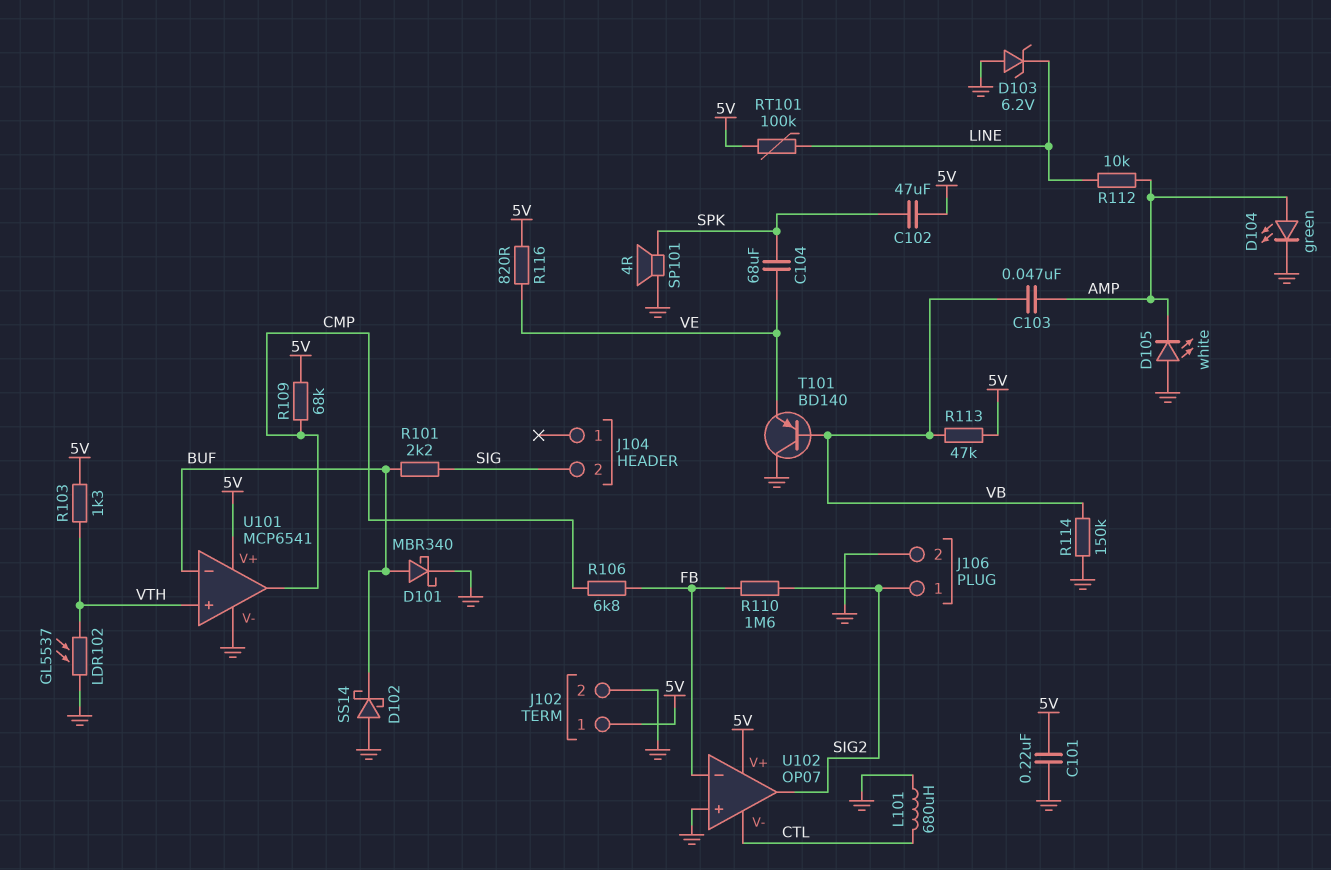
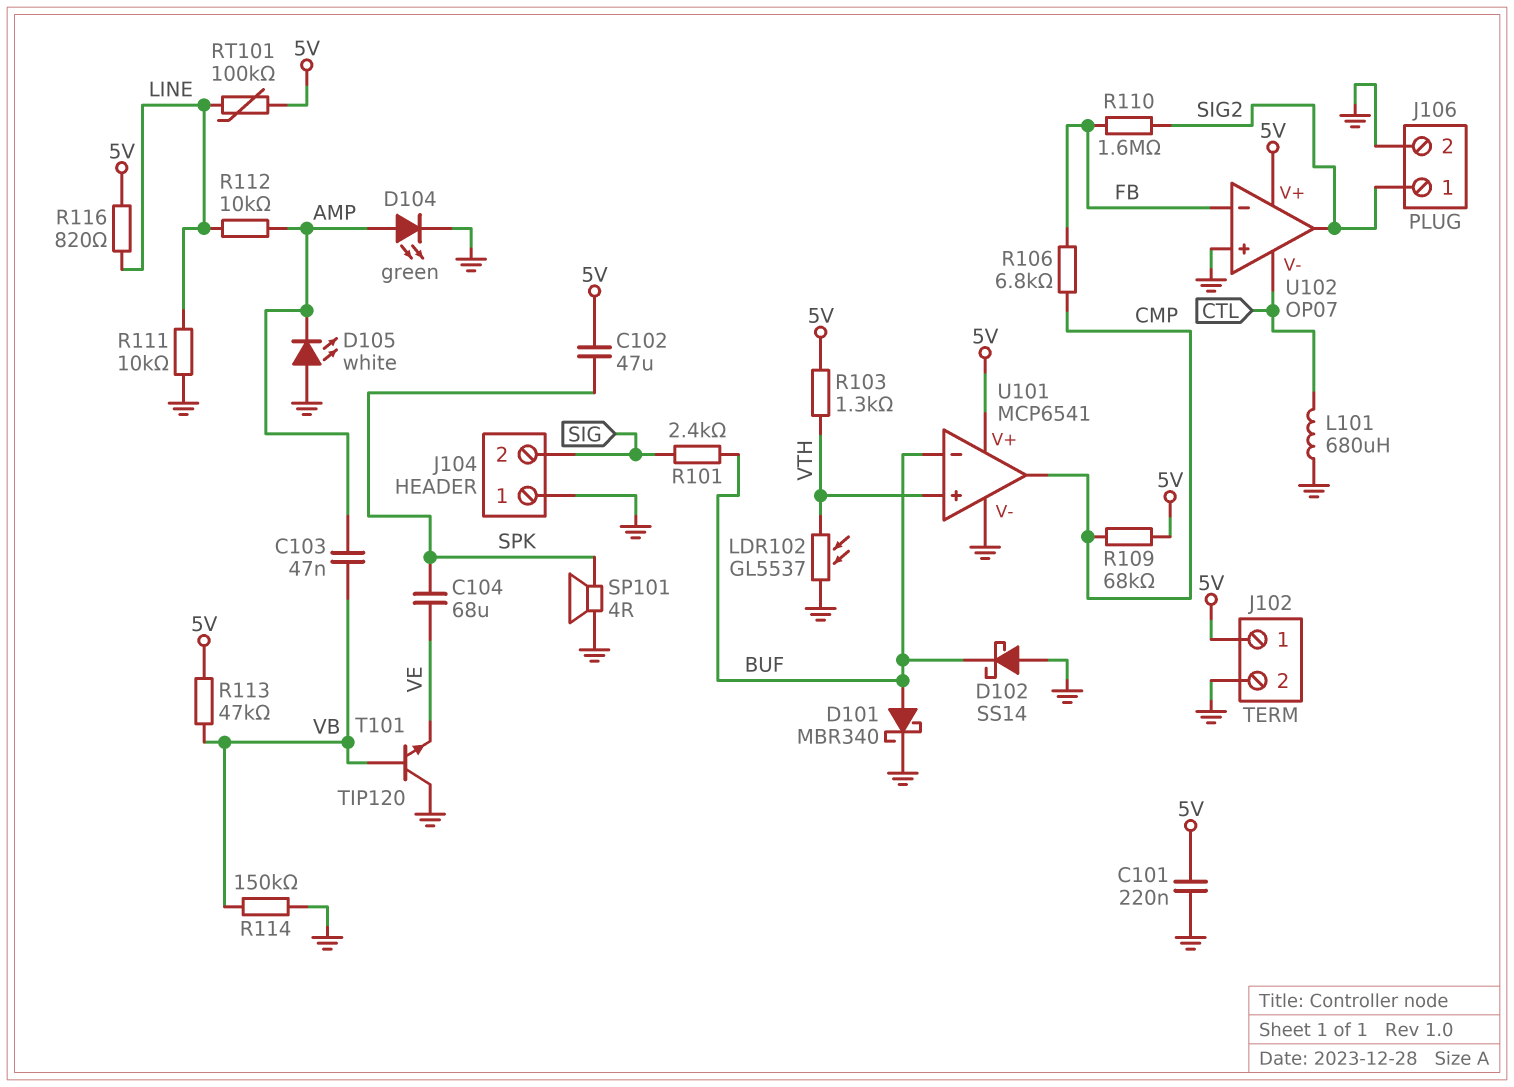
D103: zener 6.2V (A GND, K LINE) -> none
J104 pin 1: none -> GND
R101: 2.2k (BUF, SIG) -> 2.4k (BUF, SIG)
R111: none -> 10k (GND, LINE)
R116: 820 (5V, VE) -> 820 (5V, LINE)
T101: PNP BD140 (B VB, C GND, E VE) -> NPN TIP120 (B VB, C GND, E VE)

